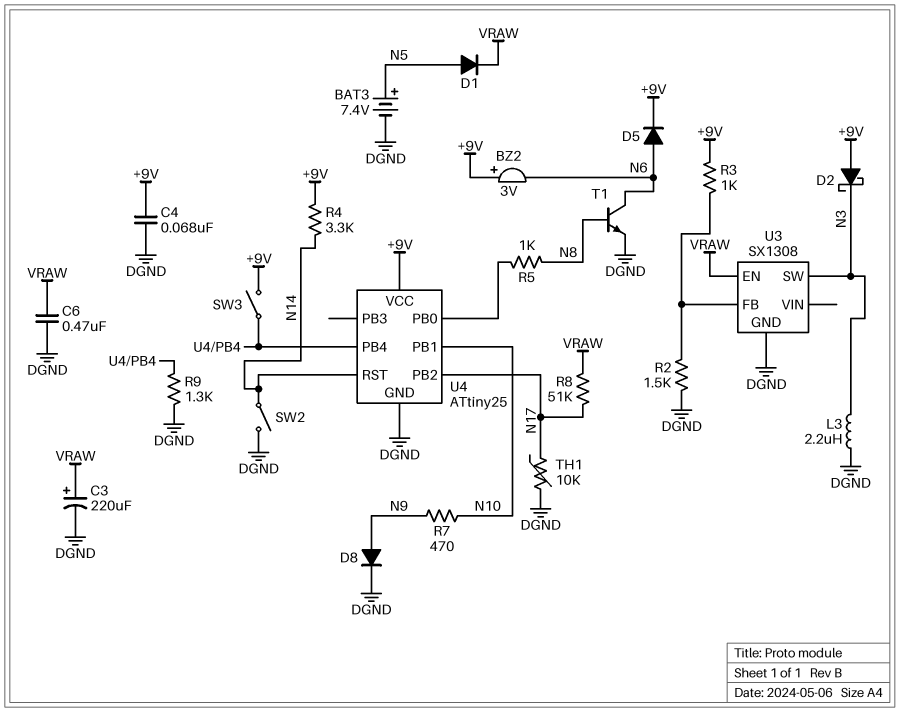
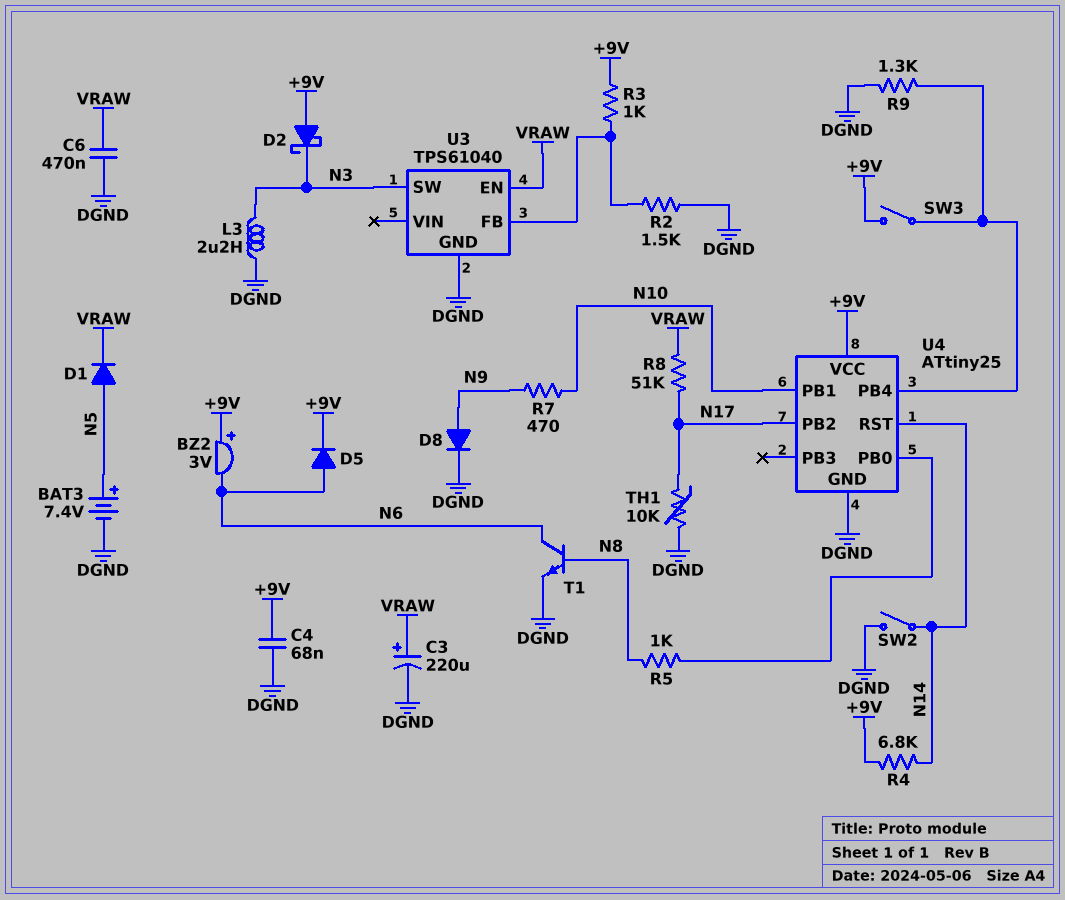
R4: 3.3k (+9V, N14) -> 6.8k (+9V, N14)
U3: SX1308 -> TPS61040

